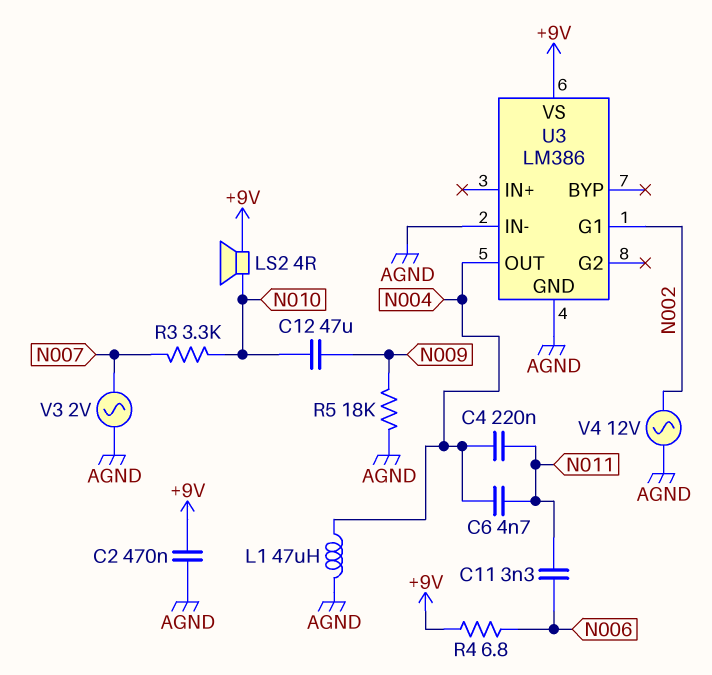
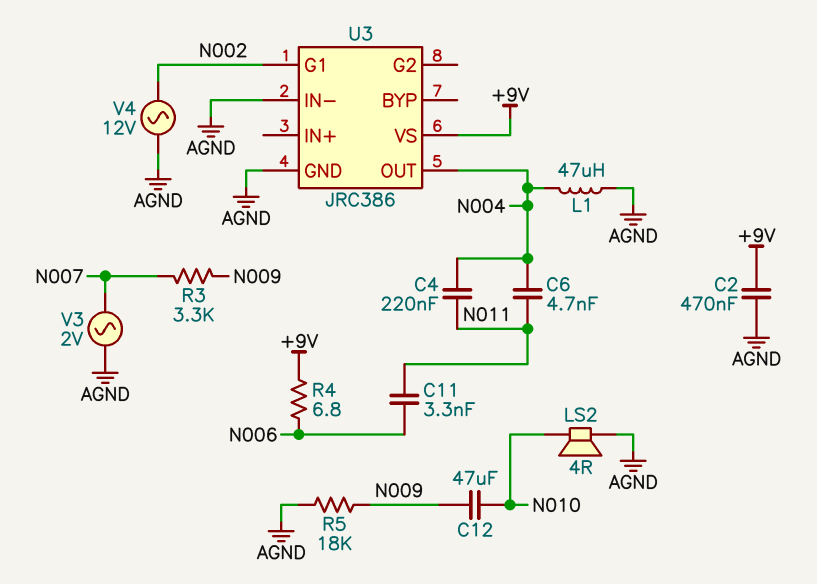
LS2: speaker 4R (+9V, N010) -> speaker 4R (AGND, N010)
R3: 3.3k (N007, N010) -> 3.3k (N007, N009)
U3: LM386 -> JRC386

